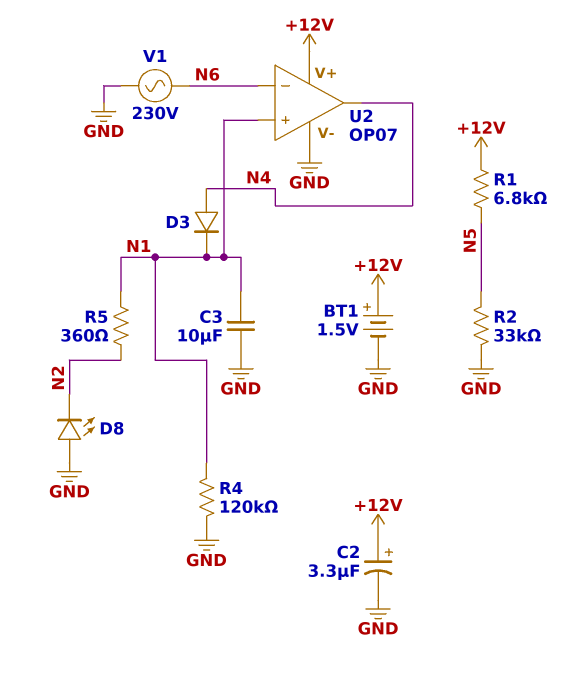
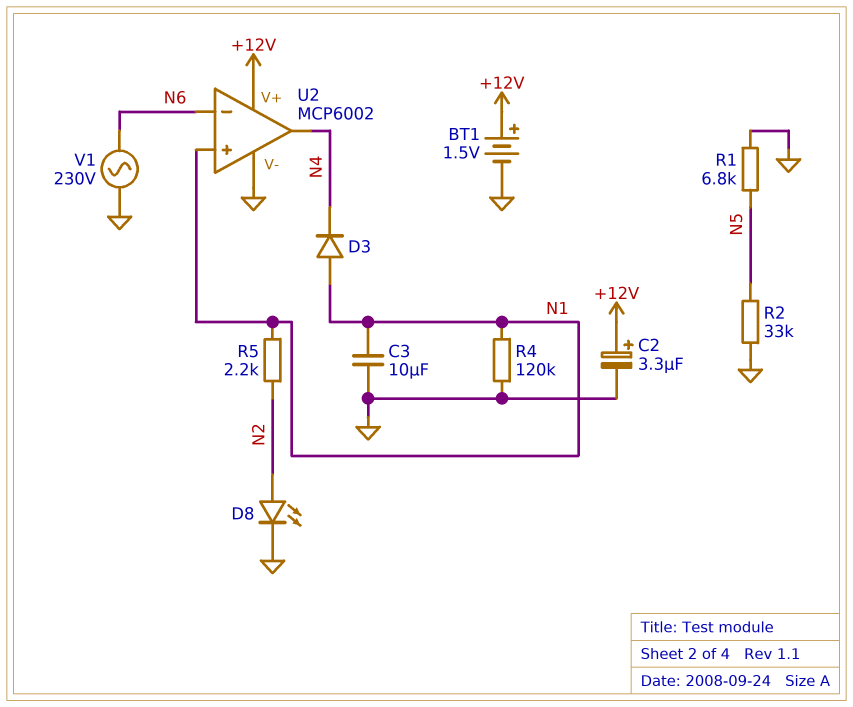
D3: diode (A N4, K N1) -> diode (A N1, K N4)
D8: LED (A GND, K N2) -> LED (A N2, K GND)
R1: 6.8k (+12V, N5) -> 6.8k (GND, N5)
R5: 360 (N1, N2) -> 2.2k (N1, N2)
U2: OP07 -> MCP6002

